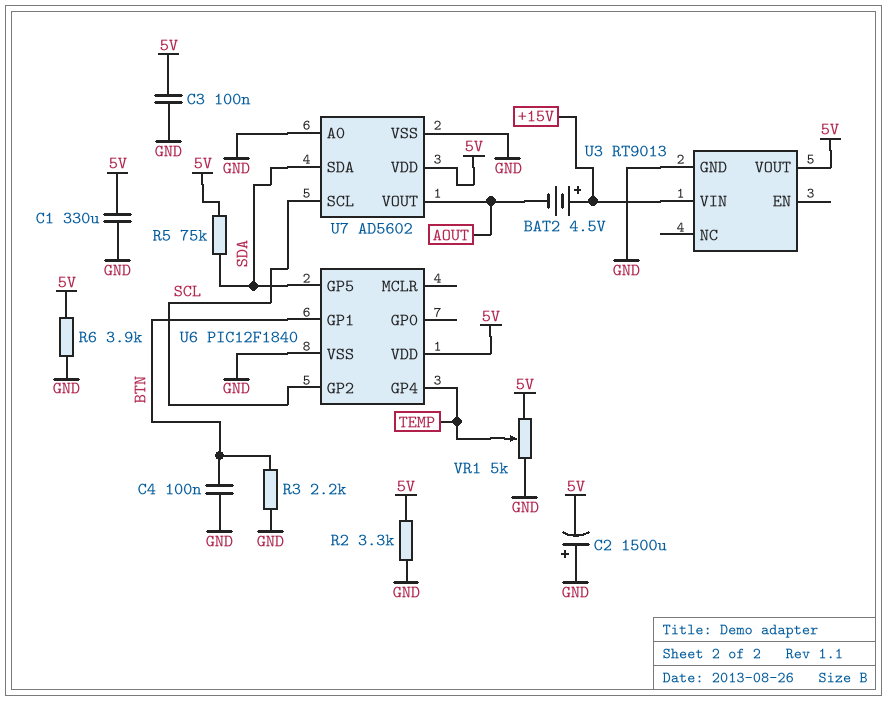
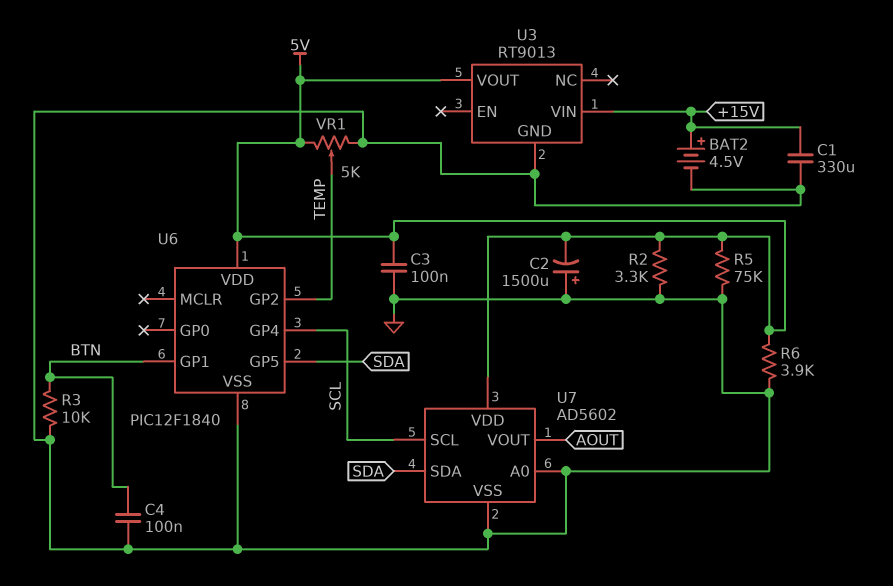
BAT2: 4.5V (plus +15V, minus AOUT) -> 4.5V (plus +15V, minus GND)
C1: 330uF (5V, GND) -> 330uF (+15V, GND)
R3: 2.2k (BTN, GND) -> 10k (BTN, GND)
R5: 75k (5V, SDA) -> 75k (5V, GND)
U6 pin GP2: SCL -> TEMP
U6 pin GP4: TEMP -> SCL

